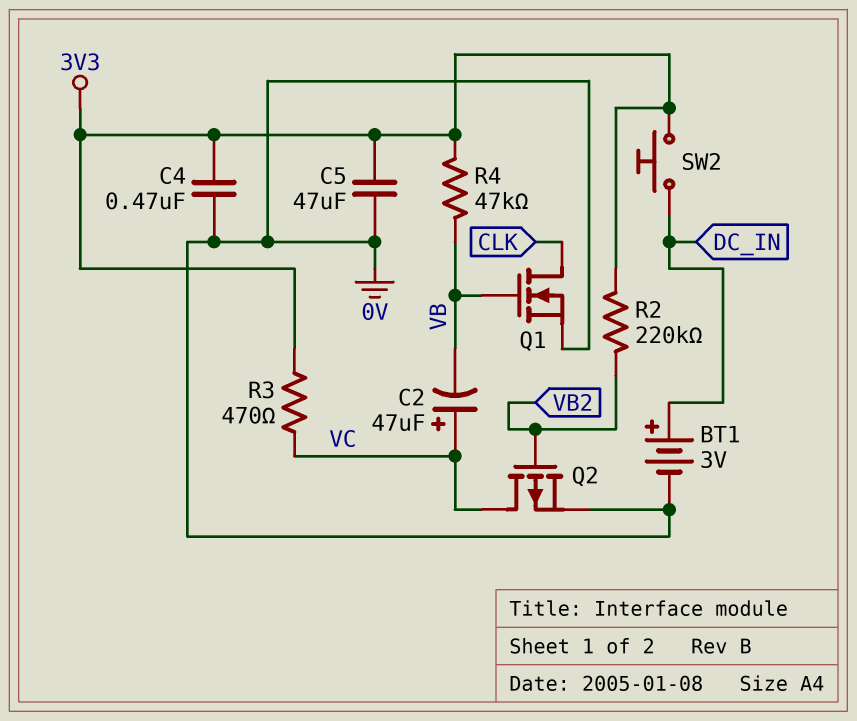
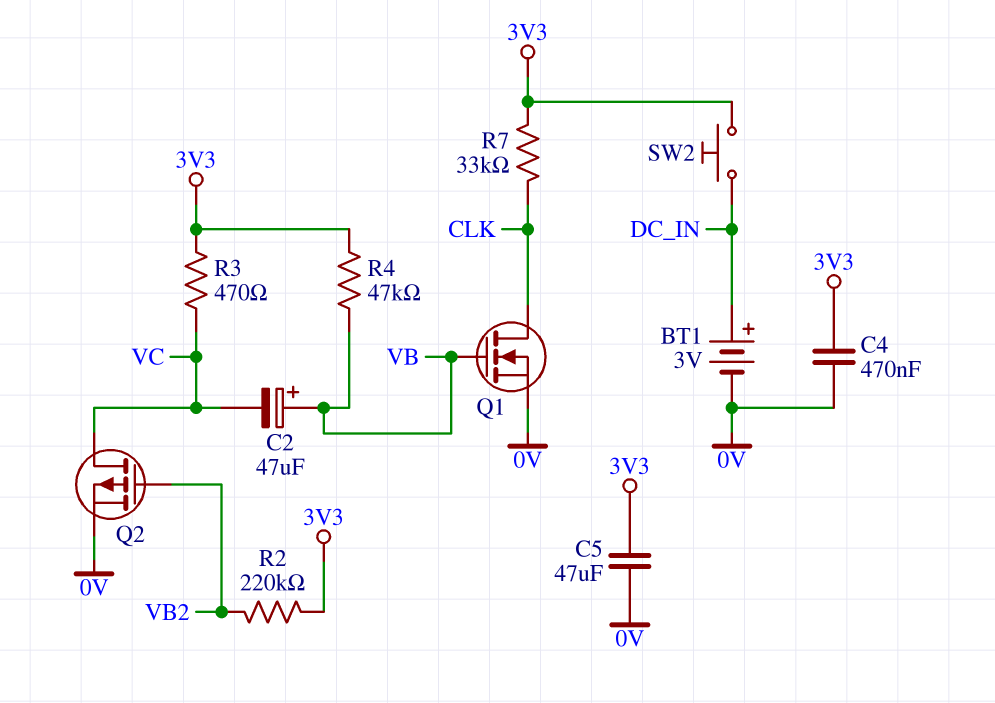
C2: 47uF (plus VC, minus VB) -> 47uF (plus VB, minus VC)
R7: none -> 33k (3V3, CLK)

